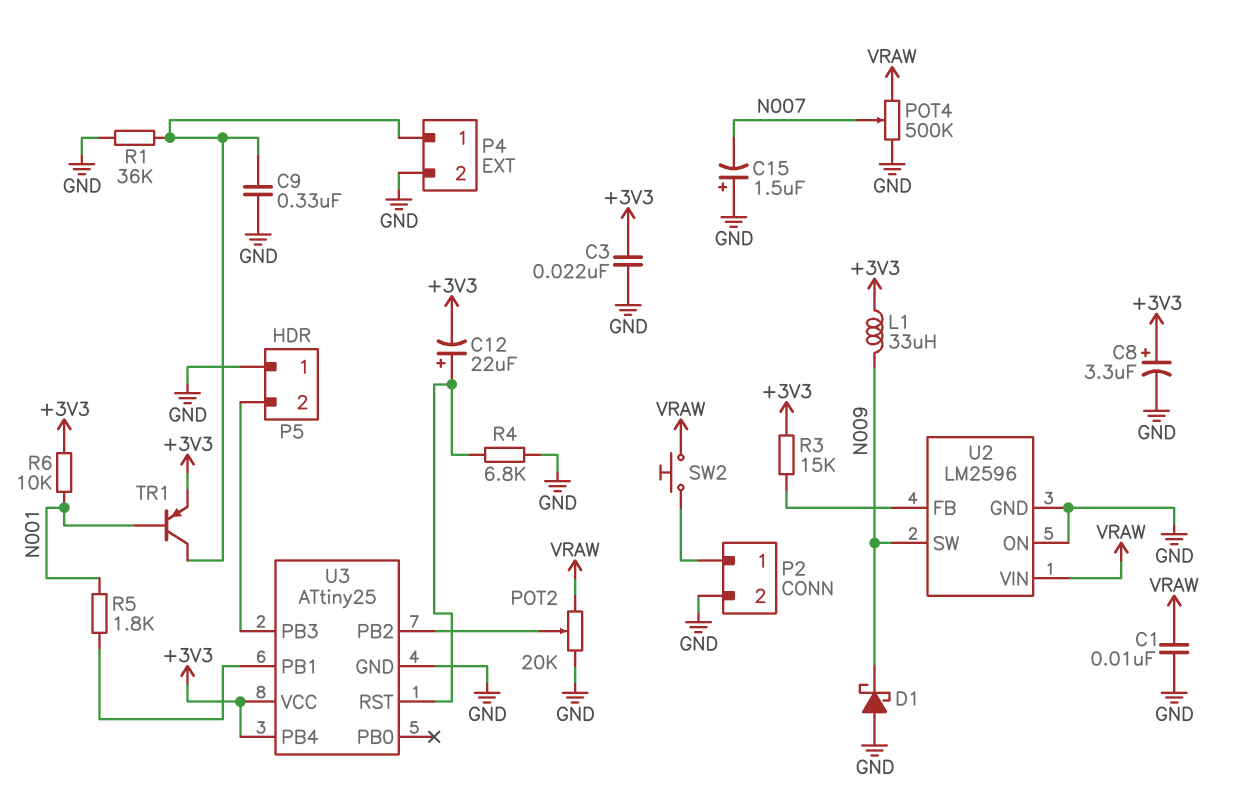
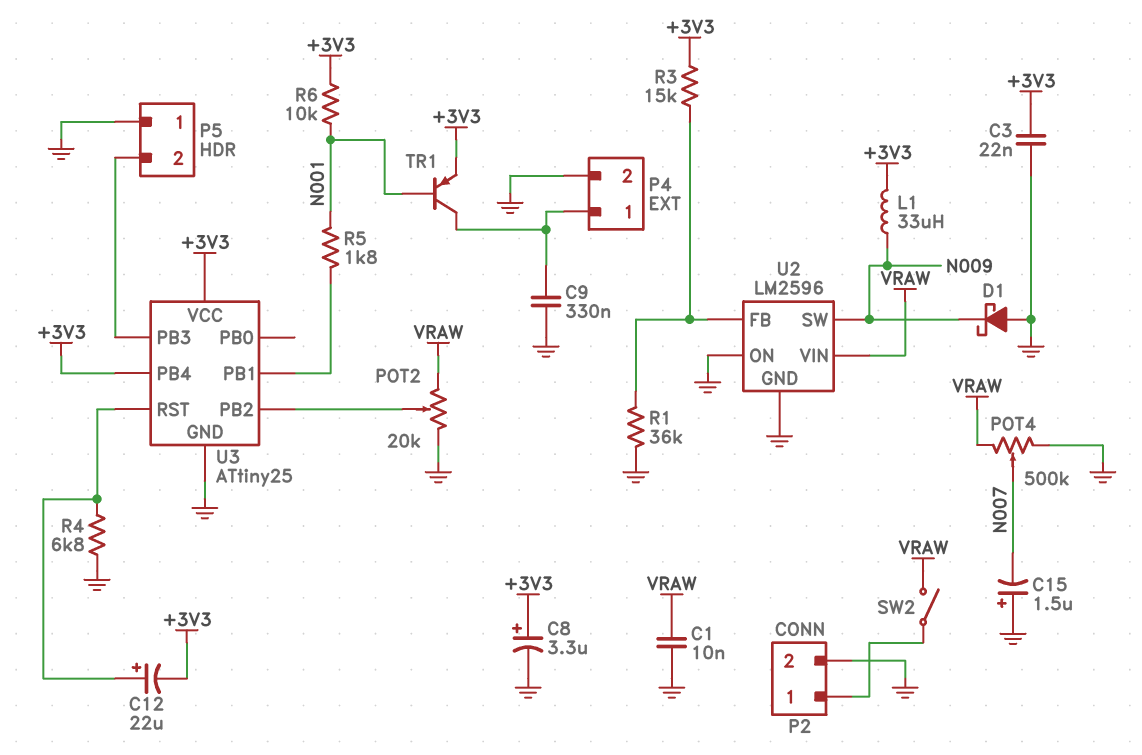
R1: 36k (GND, P4/1) -> 36k (GND, U2/FB)
SW2: button (P2/1, VRAW) -> switch (P2/1, VRAW)

